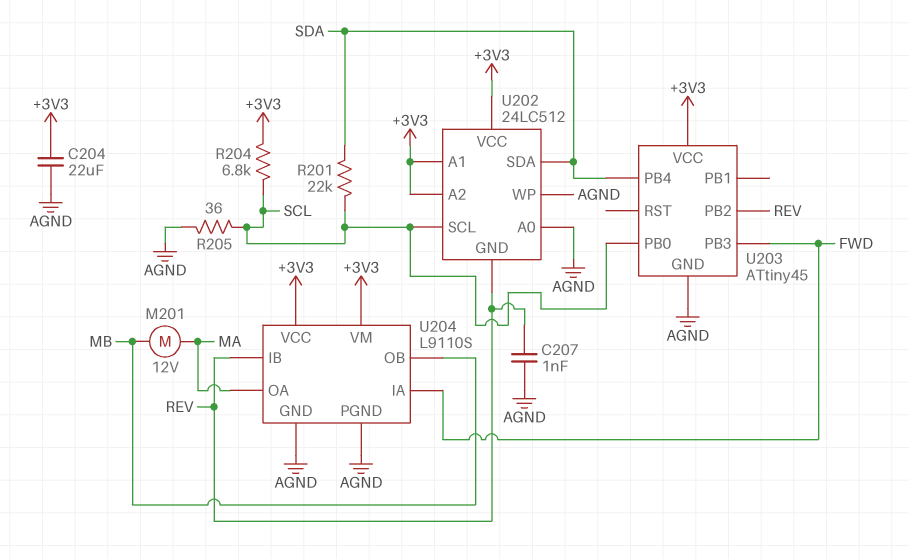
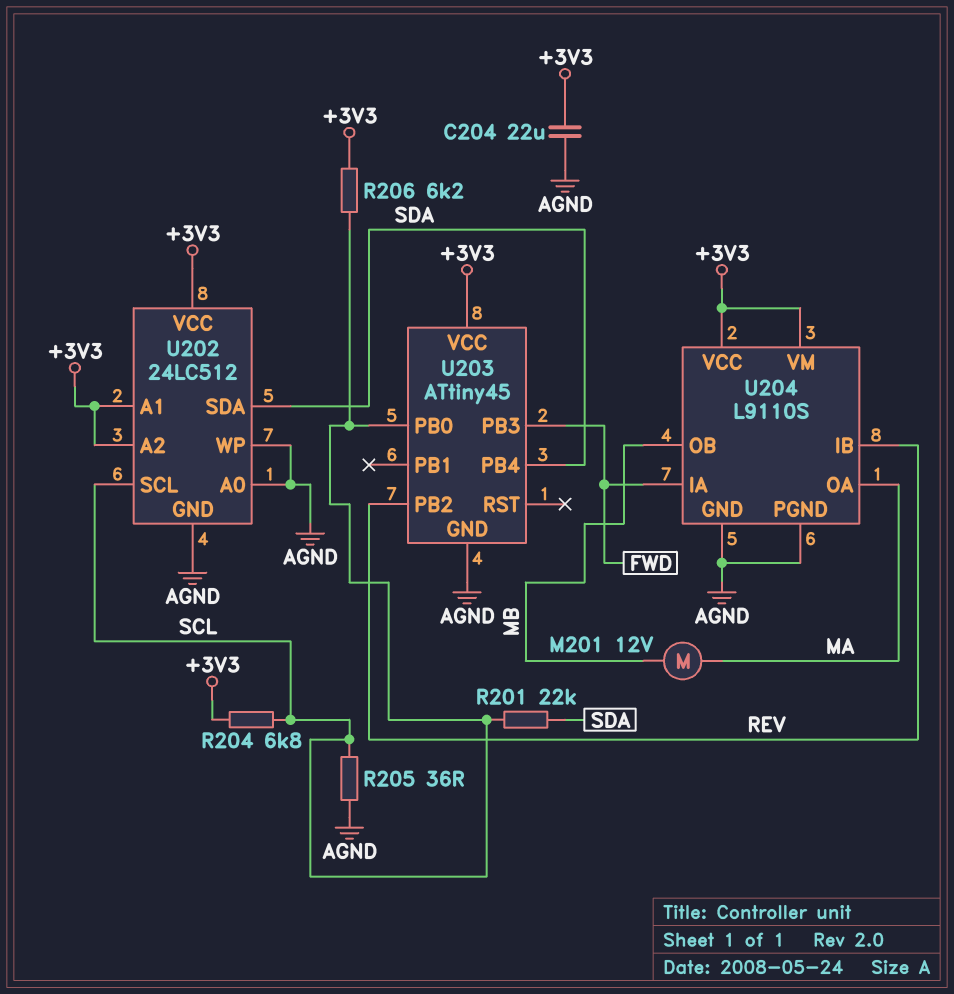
C207: 1nF (AGND, REV) -> none
R206: none -> 6.2k (+3V3, SCL)
U202 pin GND: REV -> AGND

